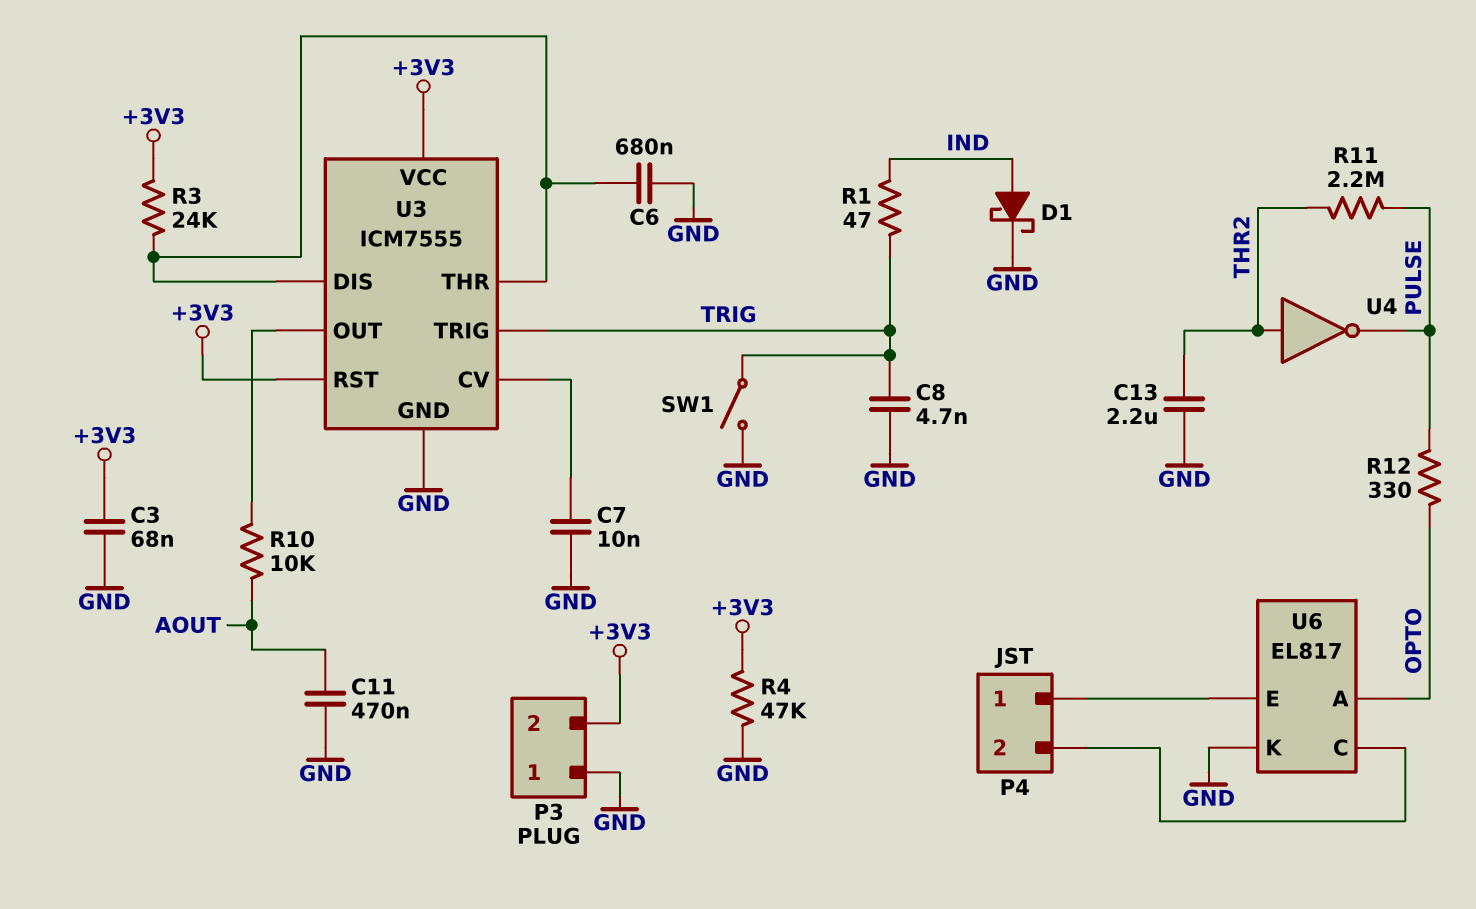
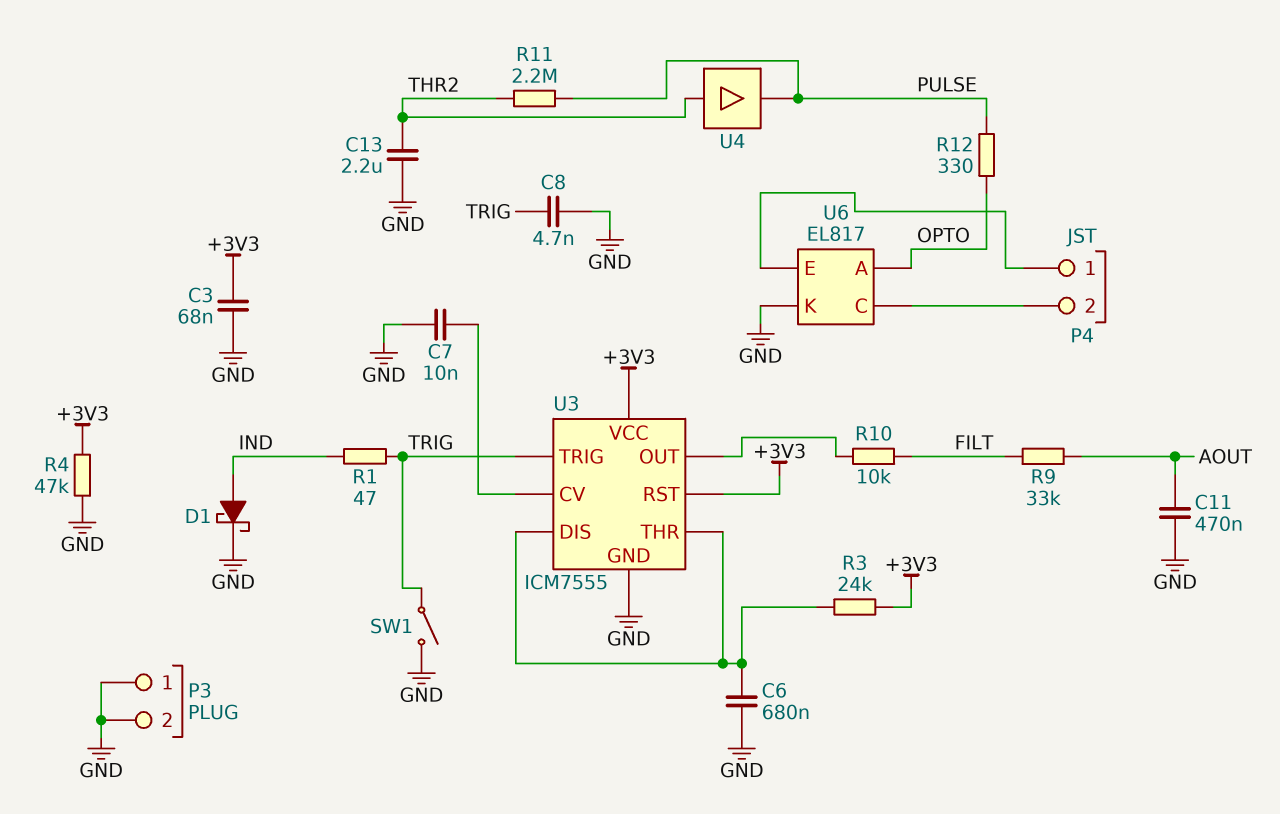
P3 pin 2: +3V3 -> GND
R9: none -> 33k (AOUT, FILT)
R10: 10k (AOUT, U3/OUT) -> 10k (FILT, U3/OUT)
U4: NOT (in THR2, out PULSE) -> buffer (in THR2, out PULSE)

